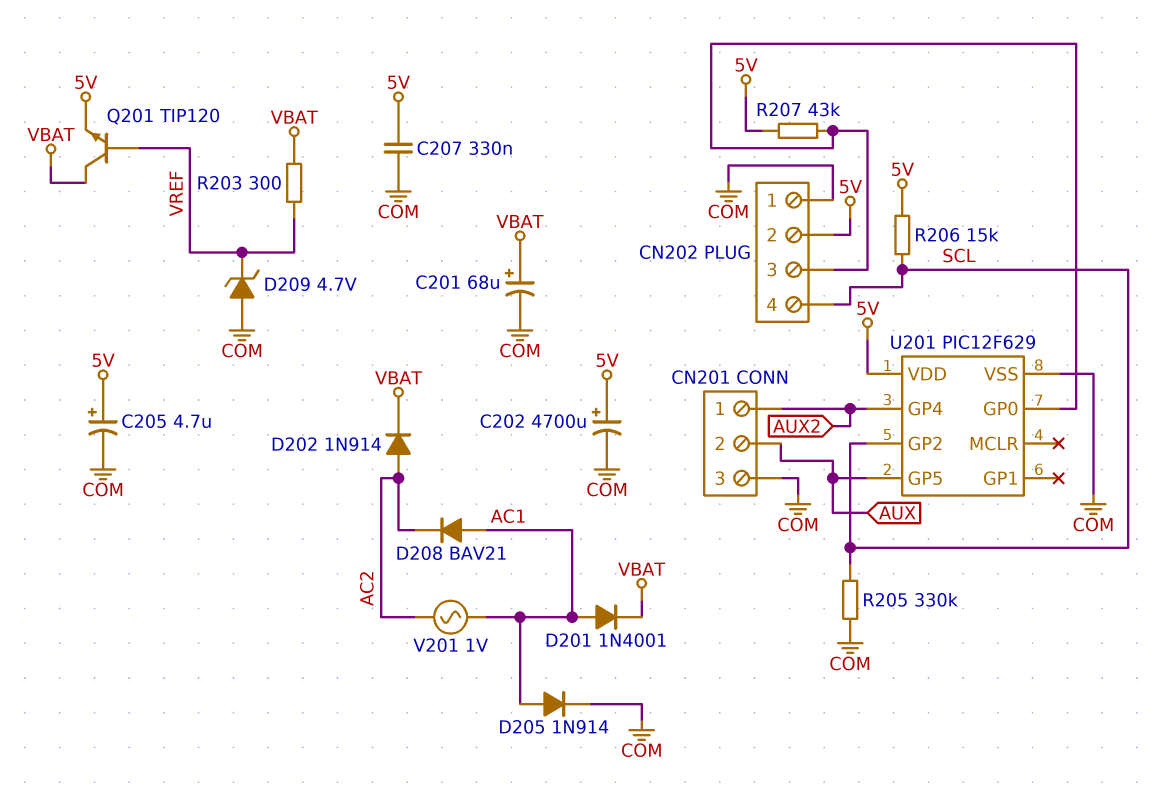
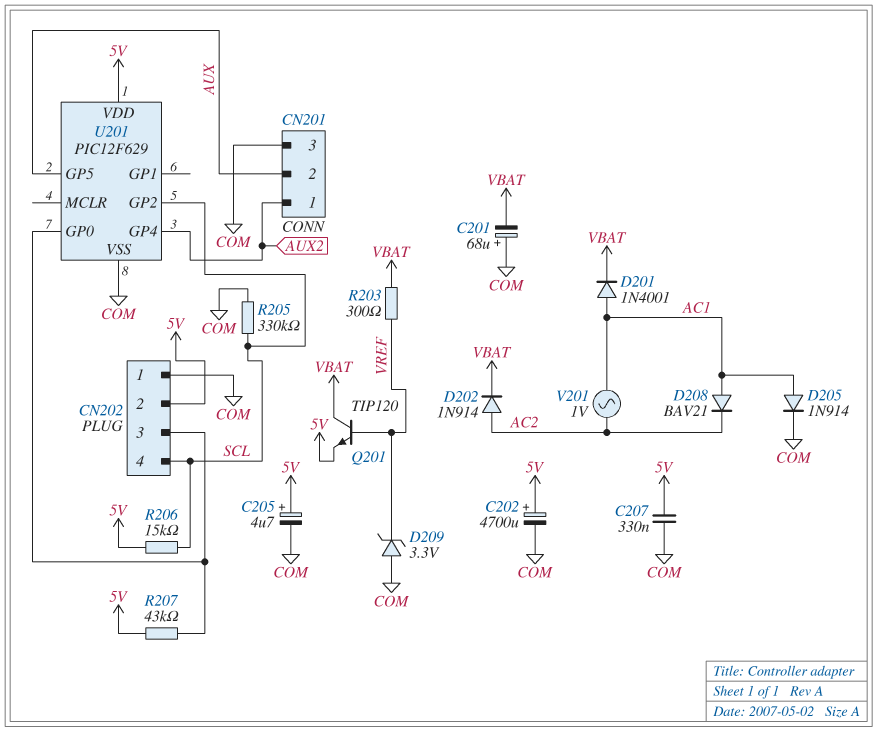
C201: 68uF (plus VBAT, minus COM) -> 68uF (plus COM, minus VBAT)
D209: zener 4.7V (A COM, K VREF) -> zener 3.3V (A COM, K VREF)

